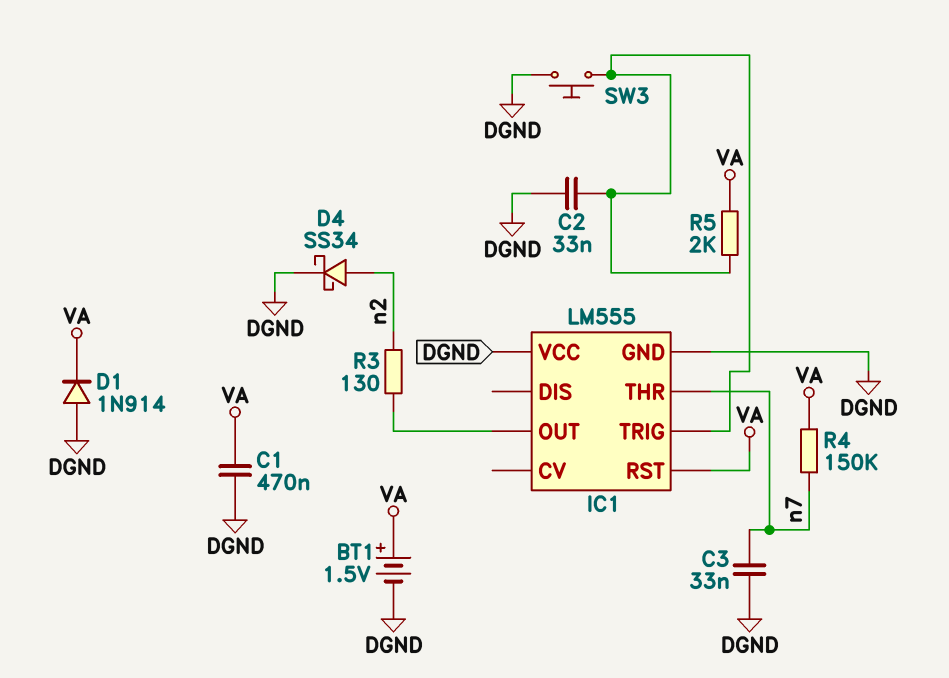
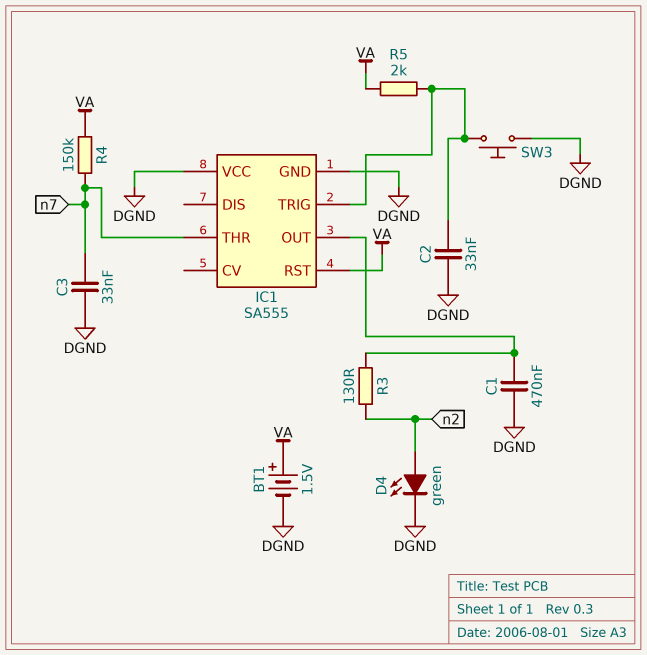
C1: 470nF (DGND, VA) -> 470nF (DGND, IC1/OUT)
D1: diode 1N914 (A DGND, K VA) -> none
D4: schottky SS34 (A n2, K DGND) -> LED green (A n2, K DGND)
IC1: LM555 -> SA555

